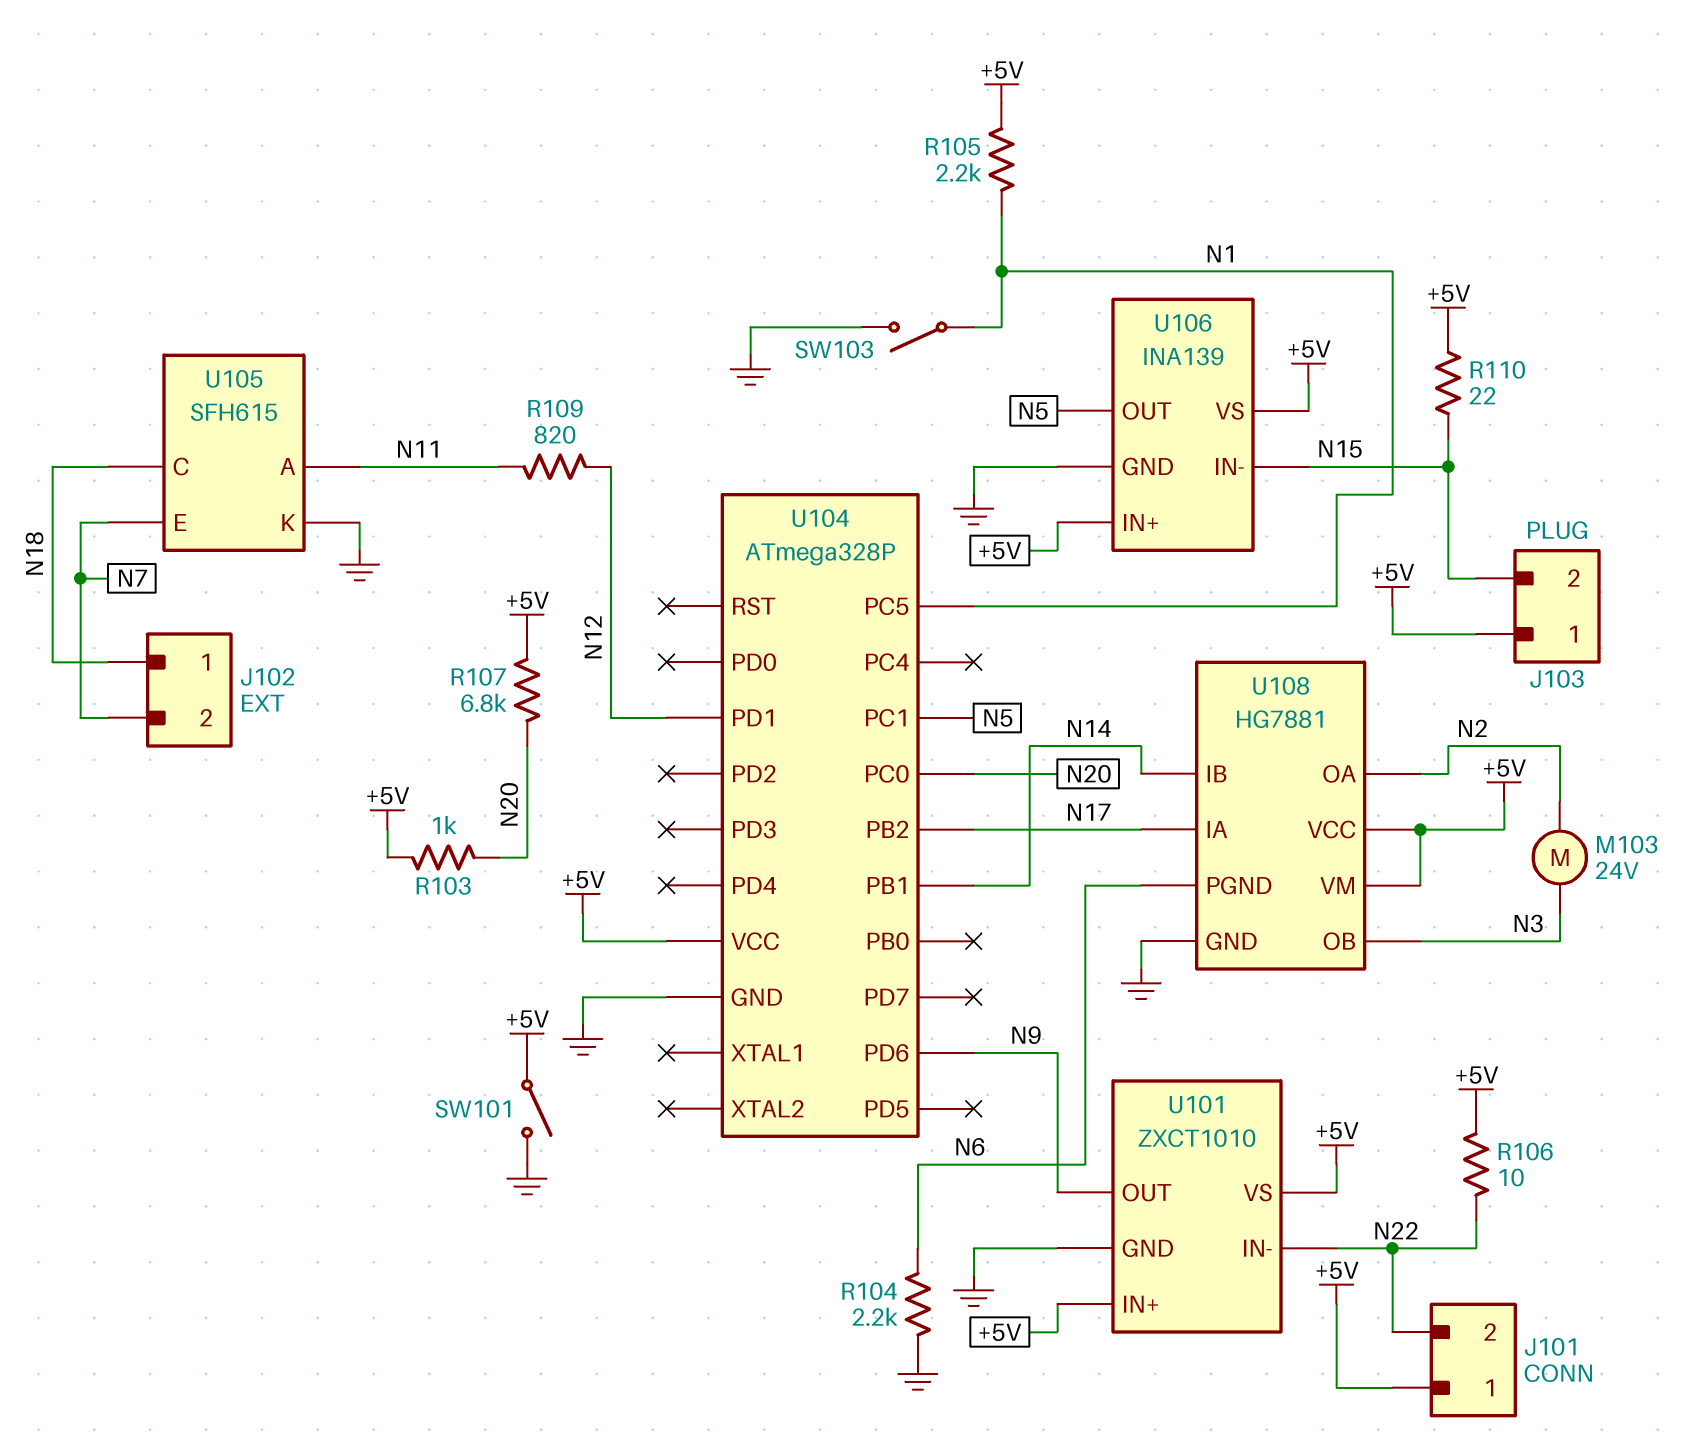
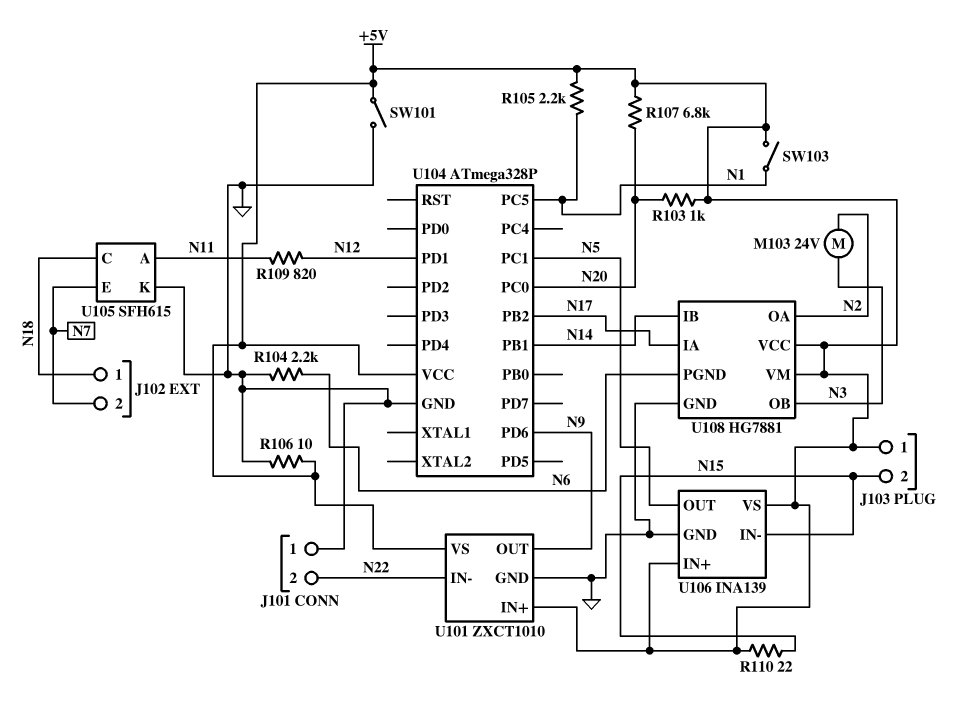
J101 pin 1: +5V -> GND
R106: 10 (+5V, N22) -> 10 (+5V, GND)
SW103: switch (GND, N1) -> switch (+5V, N1)

